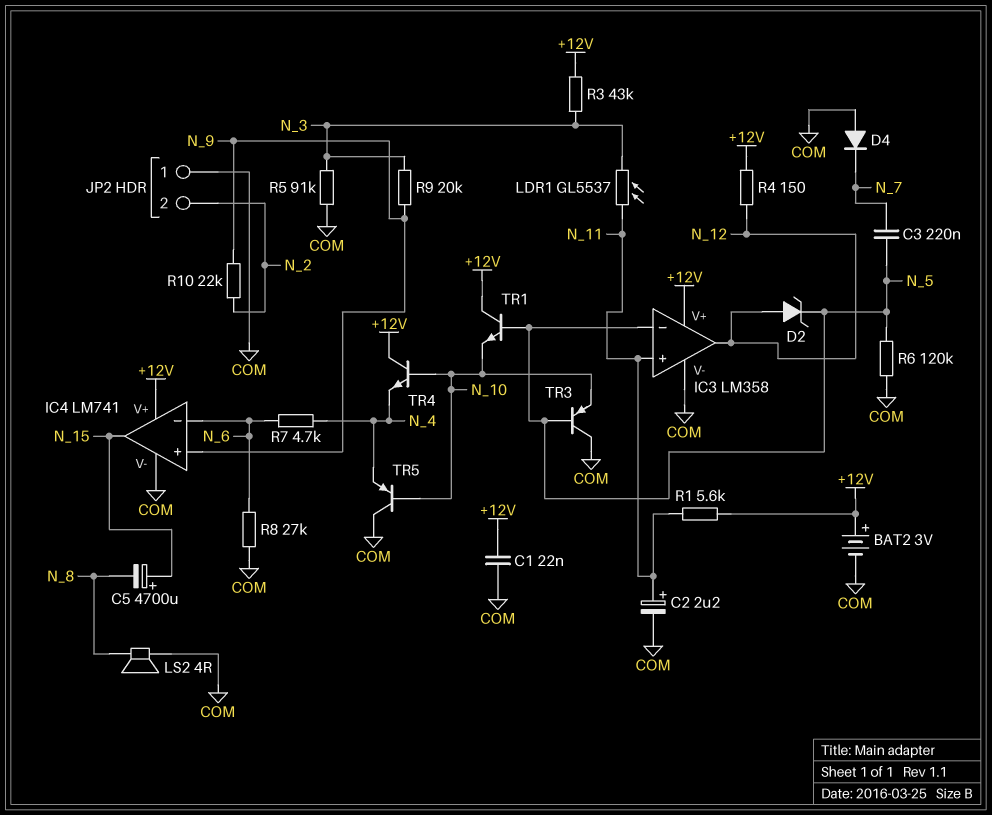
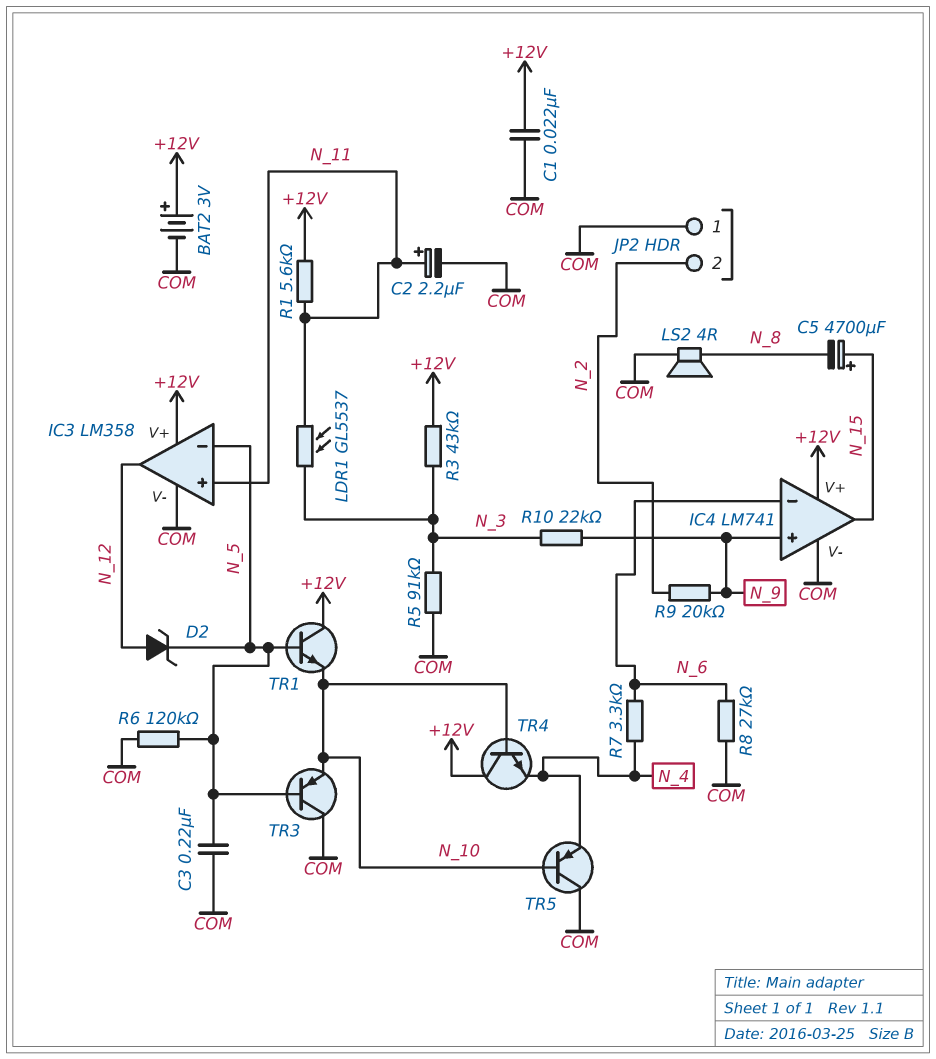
C3: 220nF (N_5, N_7) -> 220nF (COM, N_5)
D4: diode (A COM, K N_7) -> none
R4: 150 (+12V, N_12) -> none
R7: 4.7k (N_4, N_6) -> 3.3k (N_4, N_6)
R9: 20k (N_3, N_9) -> 20k (N_2, N_9)
R10: 22k (N_2, N_9) -> 22k (N_3, N_9)

